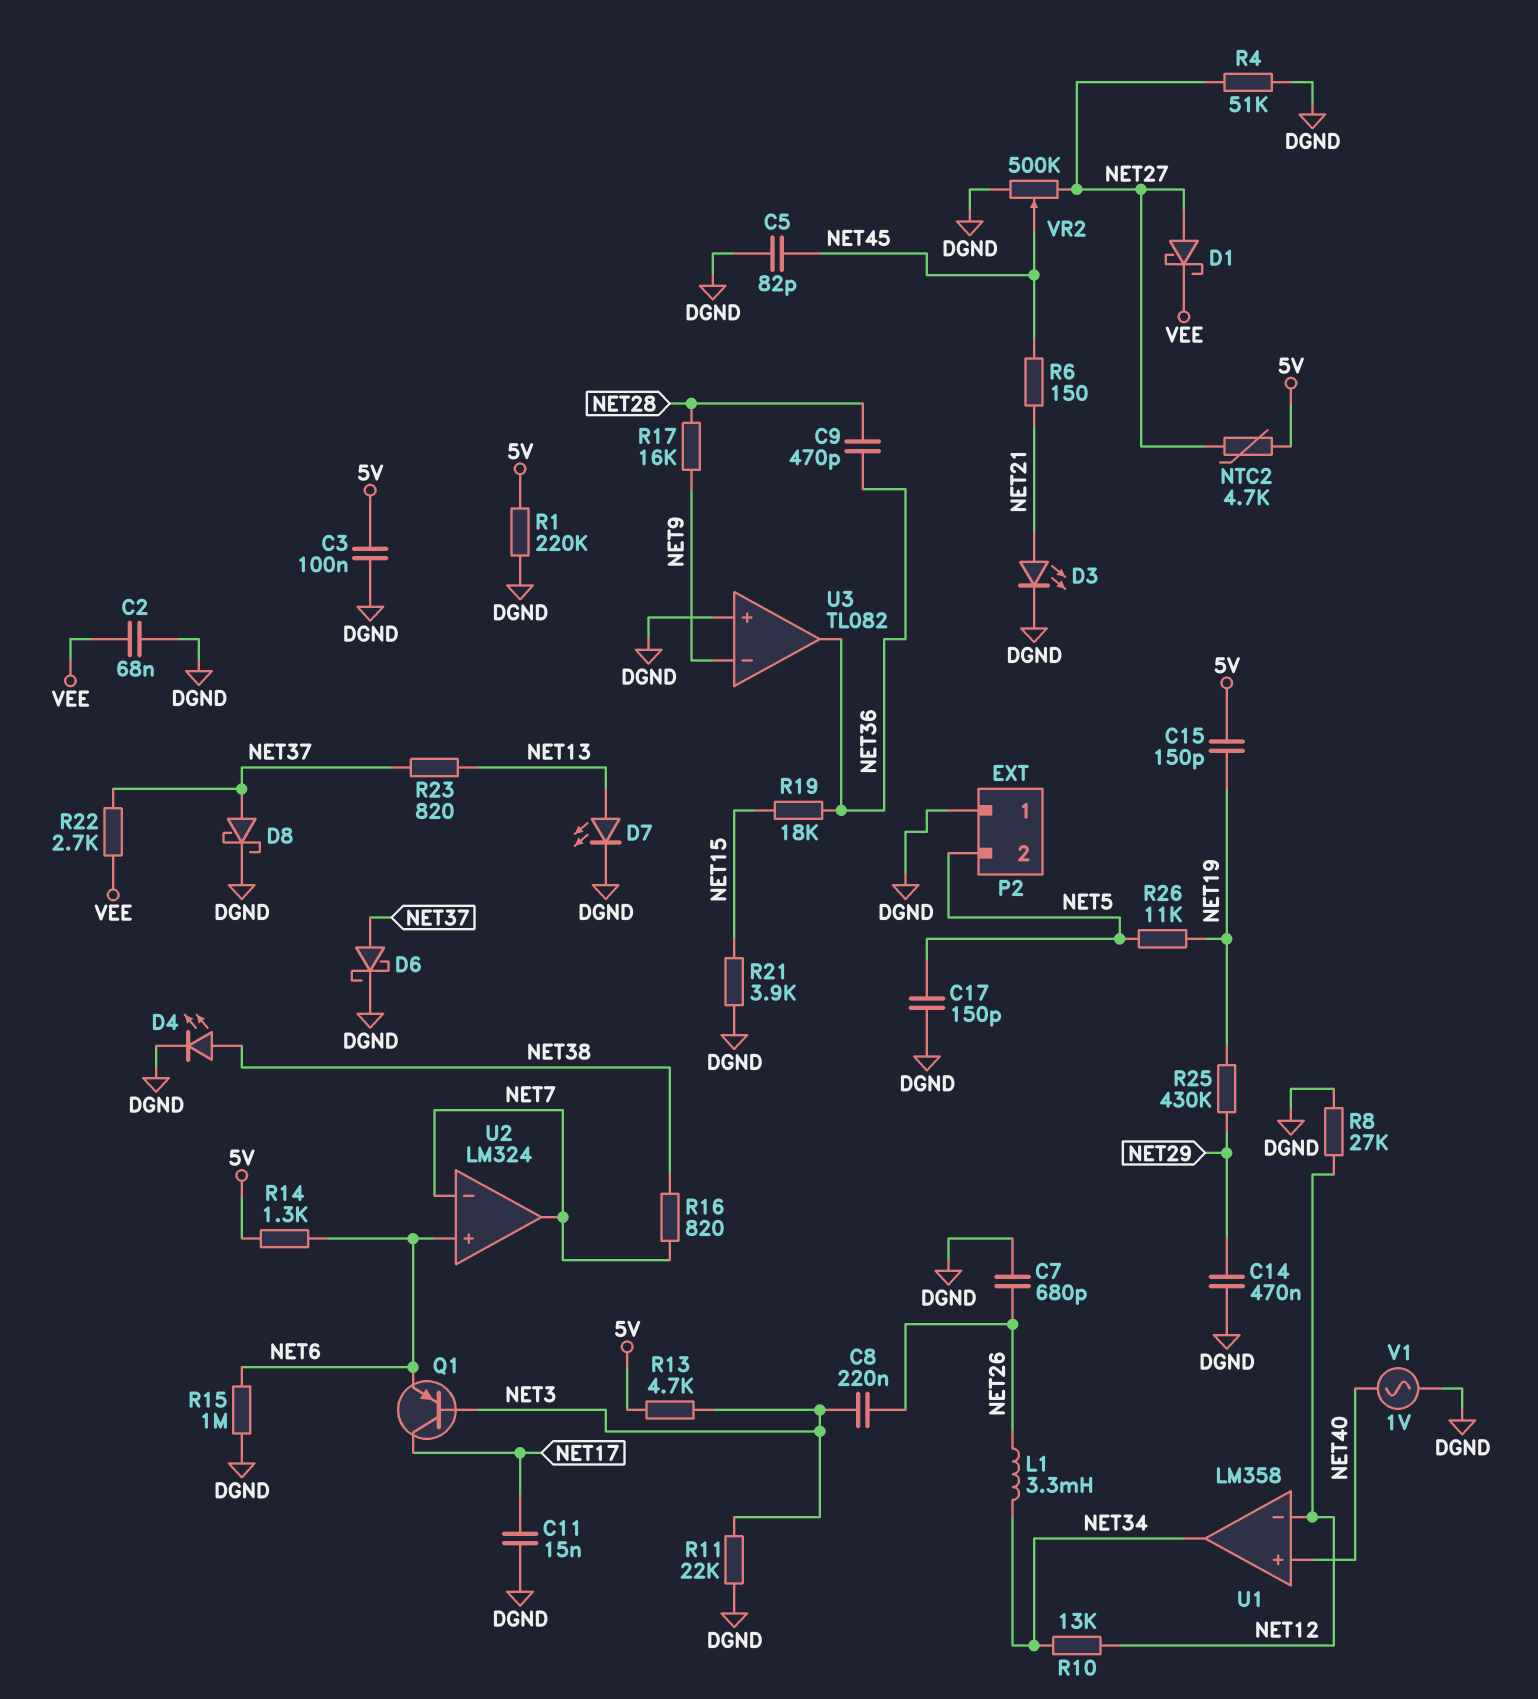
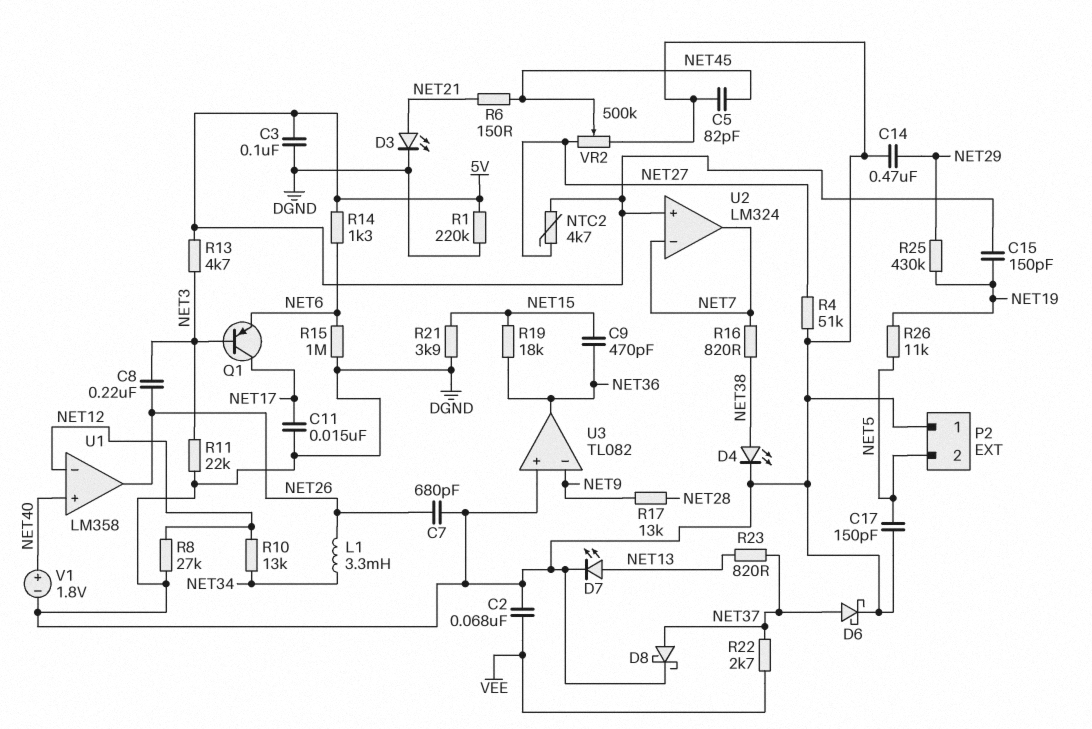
C9: 470pF (NET28, NET36) -> 470pF (NET15, NET36)
D1: schottky (A NET27, K VEE) -> none
R17: 16k (NET9, NET28) -> 13k (NET9, NET28)
U1 pin out: NET34 -> NET26
U2 pin in+: NET6 -> 5V
V1: AC 1V (DGND, NET40) -> 1.8V (plus NET40, minus DGND)

